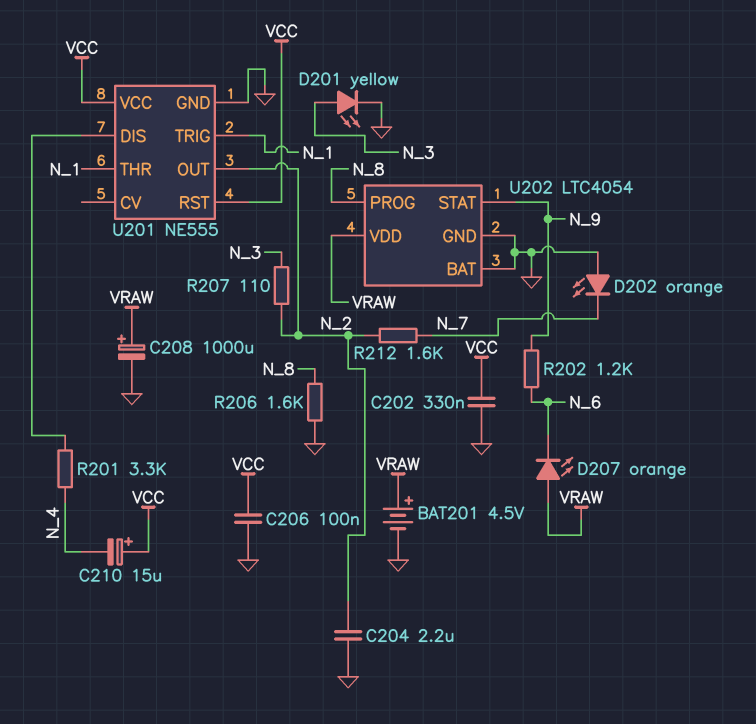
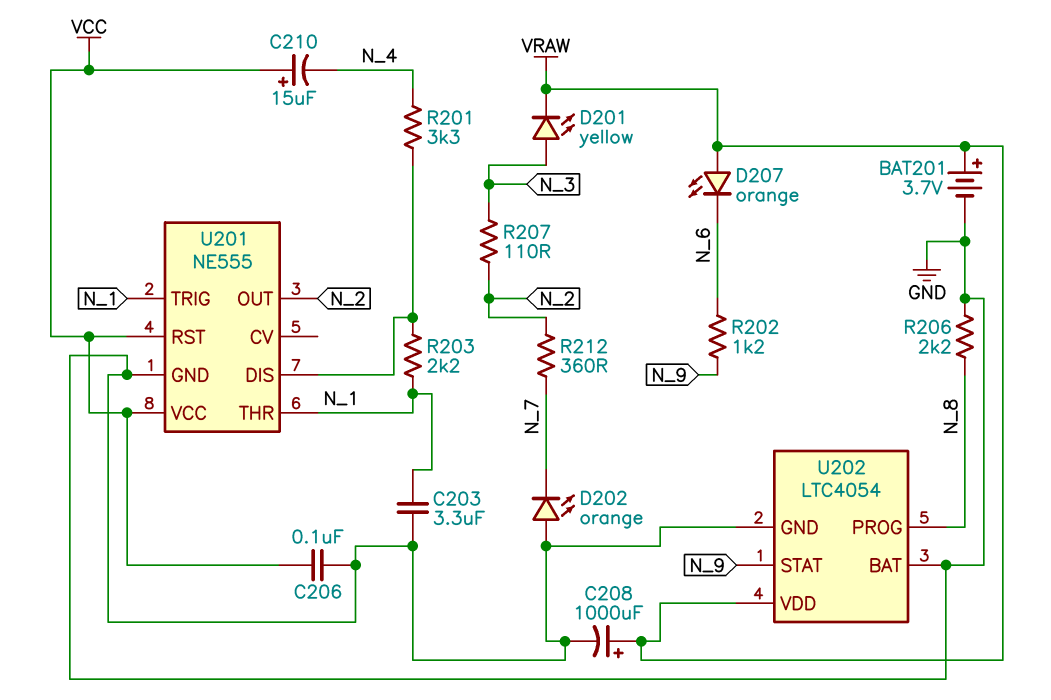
BAT201: 4.5V (plus VRAW, minus GND) -> 3.7V (plus VRAW, minus GND)
C202: 330nF (GND, VCC) -> none
C203: none -> 3.3uF (GND, N_1)
C204: 2.2uF (GND, N_2) -> none
D201: LED yellow (A N_3, K GND) -> LED yellow (A N_3, K VRAW)
R203: none -> 2.2k (N_1, U201/DIS)
R206: 1.6k (GND, N_8) -> 2.2k (GND, N_8)
R212: 1.6k (N_2, N_7) -> 360 (N_2, N_7)

